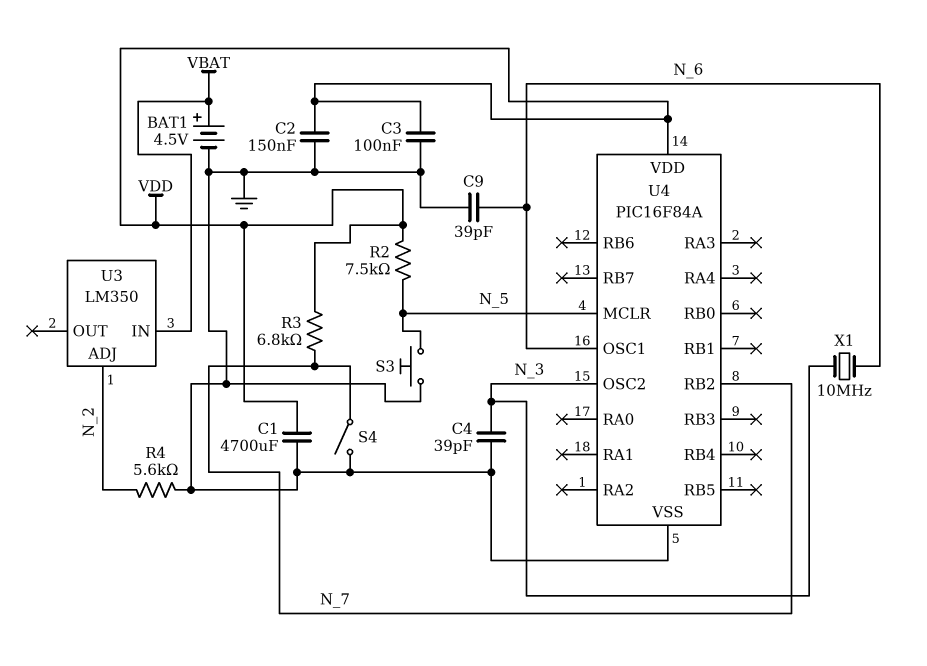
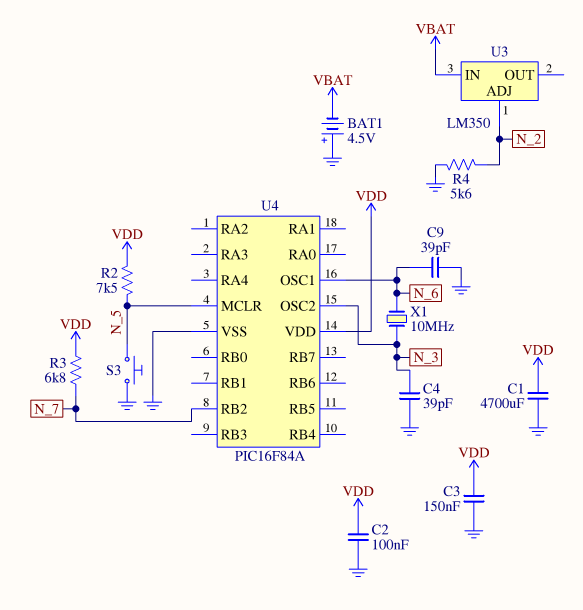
BAT1: 4.5V (plus VBAT, minus GND) -> 4.5V (plus GND, minus VBAT)
C2: 150nF (GND, VDD) -> 100nF (GND, VDD)
C3: 100nF (GND, VDD) -> 150nF (GND, VDD)
S4: switch (GND, N_7) -> none

